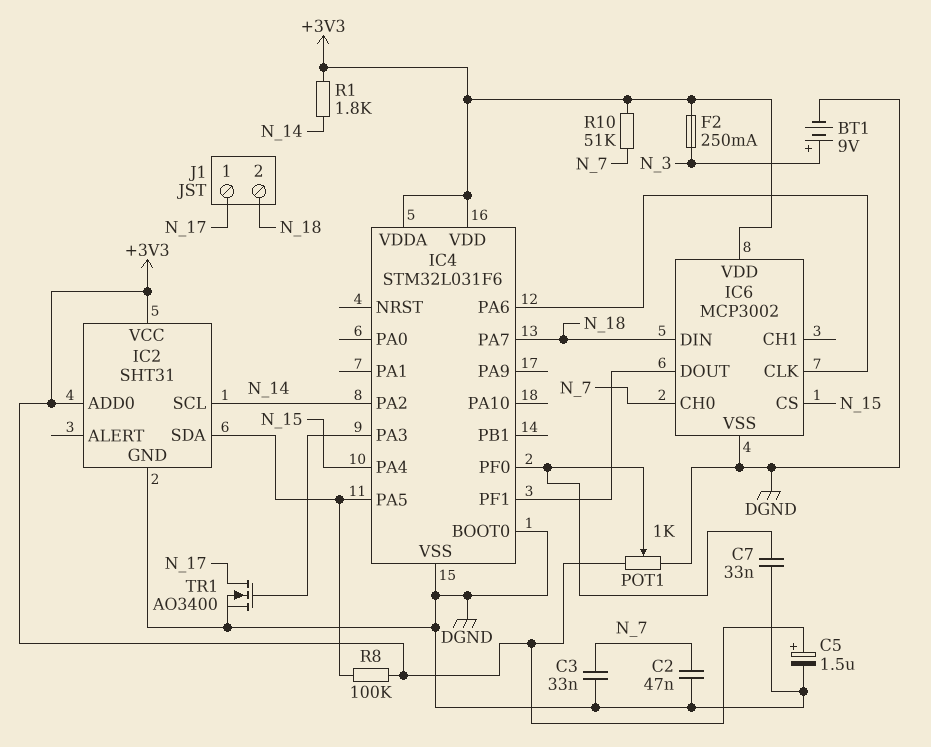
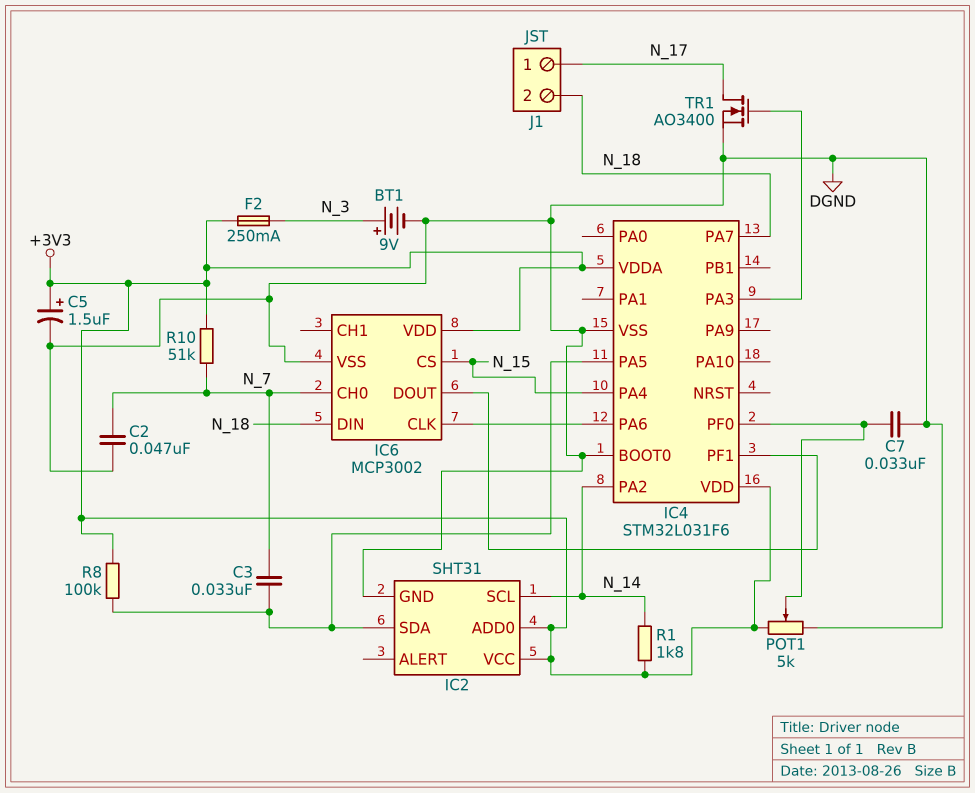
C3: 33nF (DGND, N_7) -> 33nF (IC2/SDA, N_7)
POT1: 1k (+3V3, DGND, wiper IC4/PF0) -> 5k (+3V3, DGND, wiper IC4/PF0)

